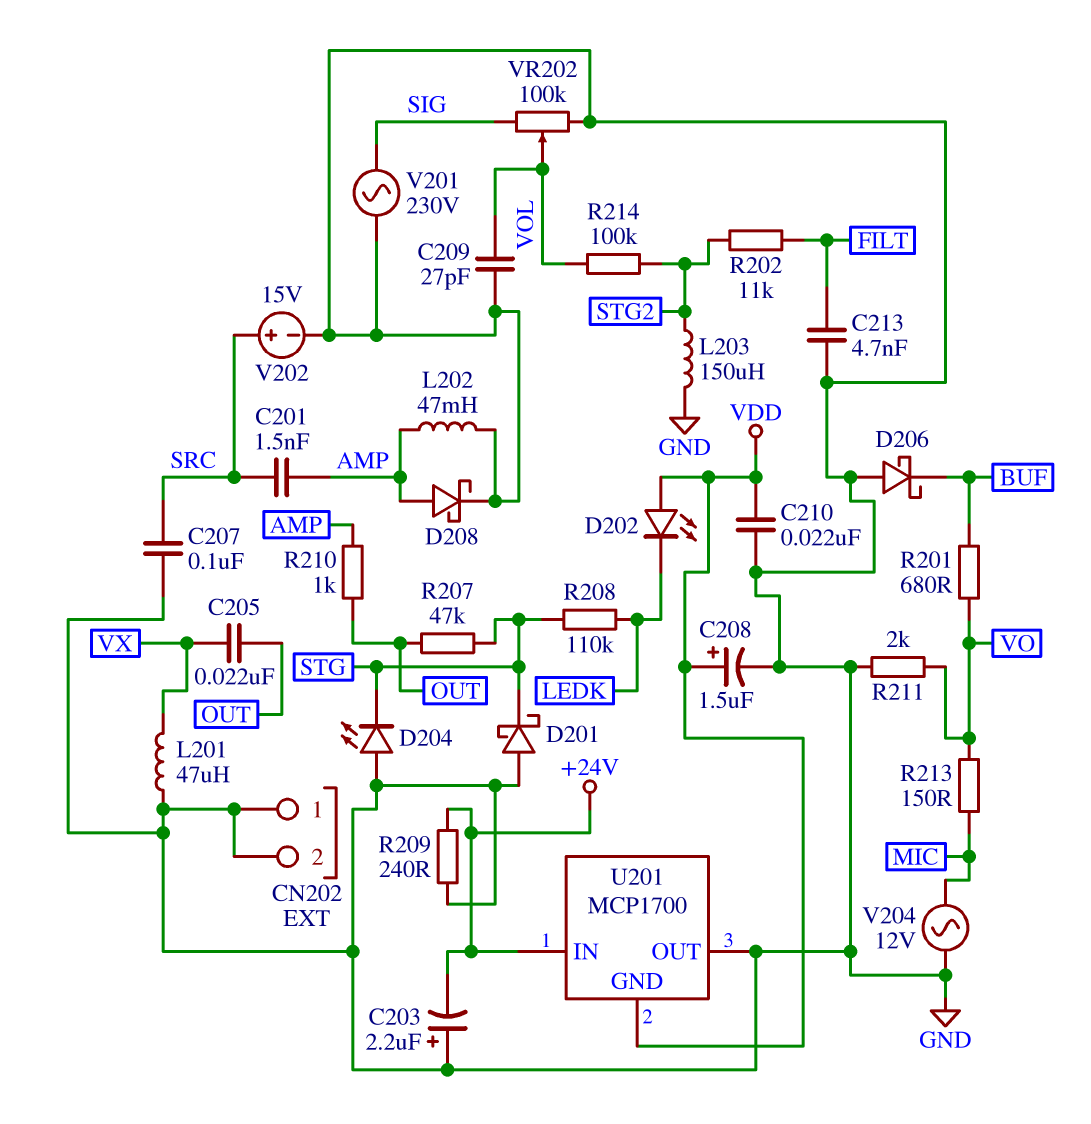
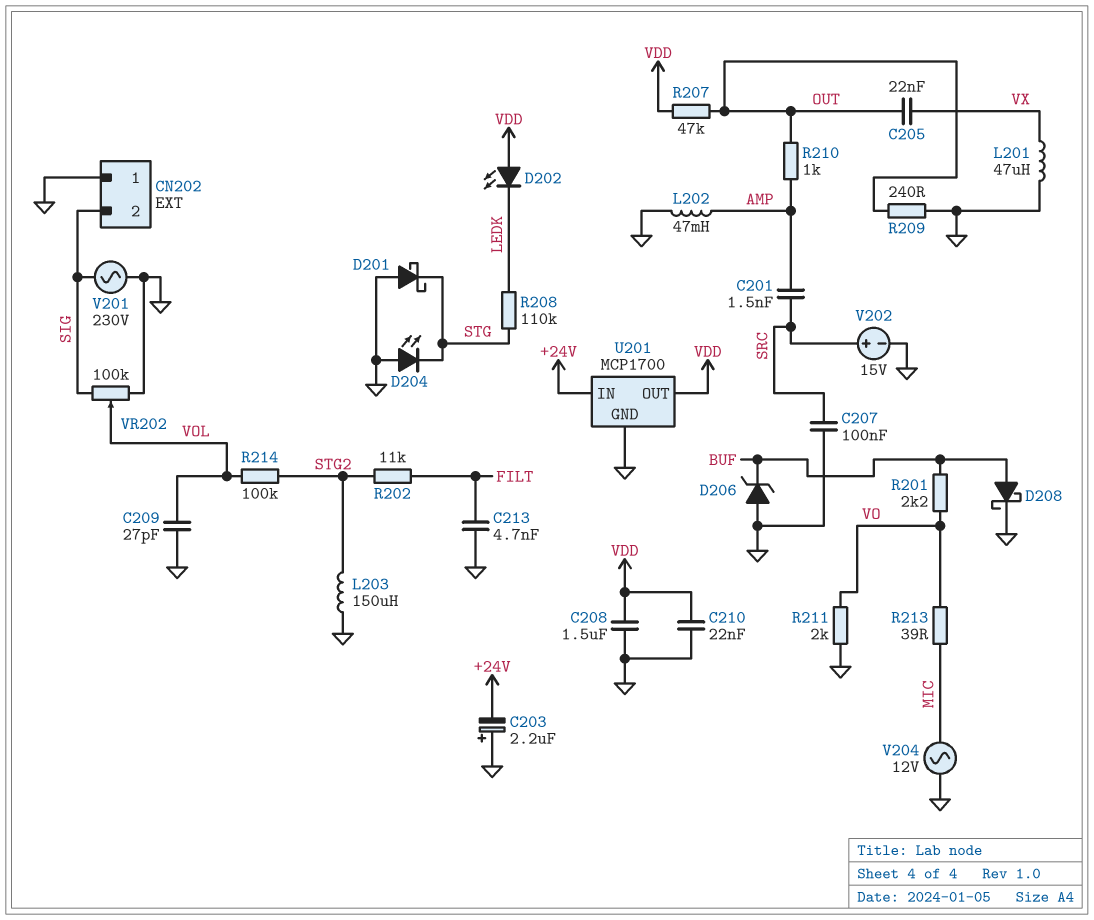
C208: 1.5uF (plus VDD, minus GND) -> 1.5uF (GND, VDD)
CN202 pin 2: GND -> SIG
D206: schottky (A GND, K BUF) -> zener (A GND, K BUF)
D208: schottky (A AMP, K GND) -> schottky (A BUF, K GND)
R201: 680 (BUF, VO) -> 2.2k (BUF, VO)
R207: 47k (OUT, STG) -> 47k (OUT, VDD)
R209: 240 (+24V, GND) -> 240 (GND, OUT)
R213: 150 (MIC, VO) -> 39 (MIC, VO)
U201 pin GND: VDD -> GND
U201 pin OUT: GND -> VDD

